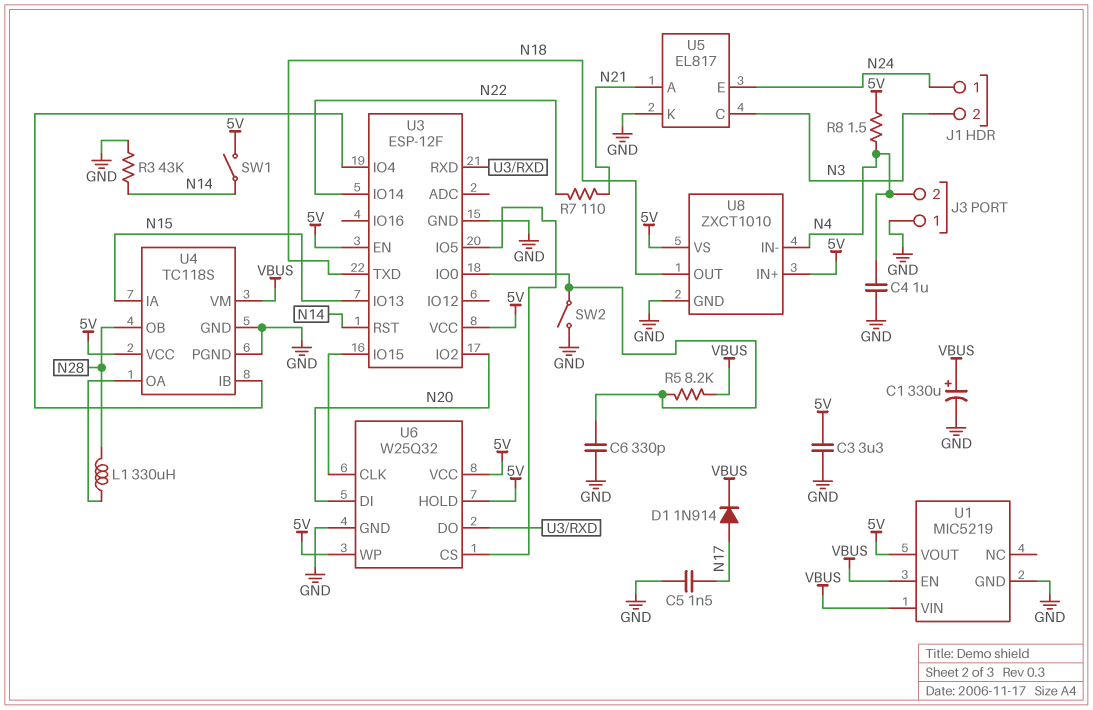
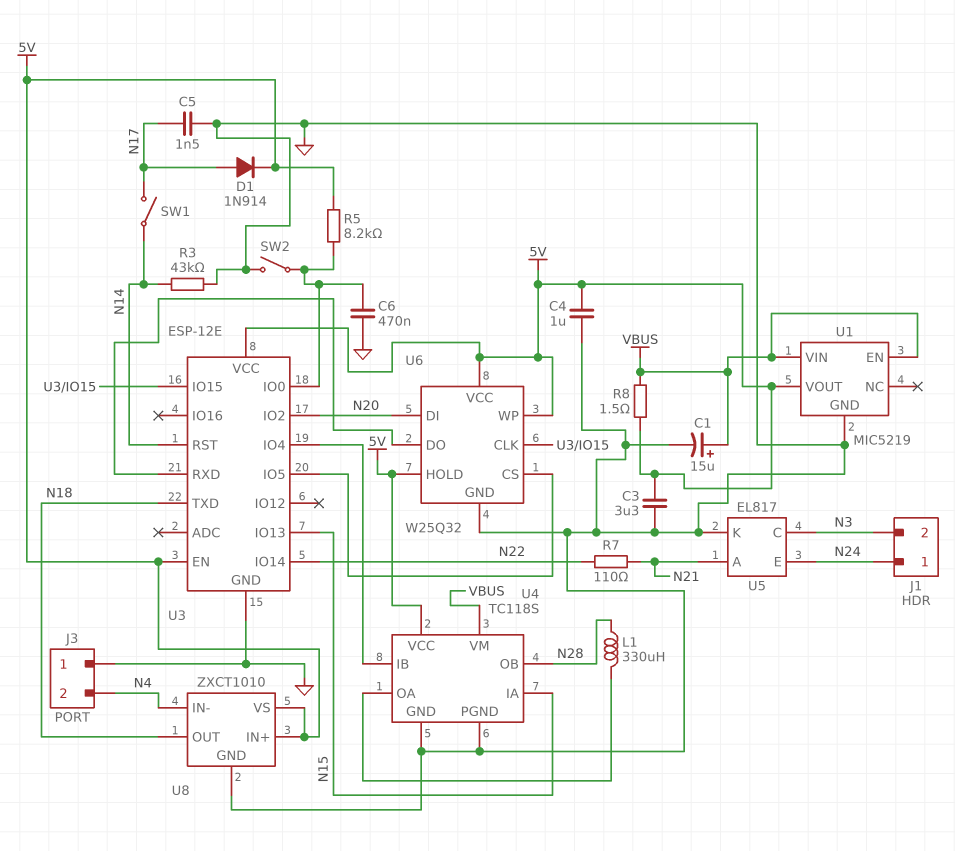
C1: 330uF (plus VBUS, minus GND) -> 15uF (plus VBUS, minus GND)
C4: 1uF (GND, N4) -> 1uF (5V, GND)
C6: 330pF (GND, U3/IO0) -> 470nF (GND, U3/IO0)
D1: diode 1N914 (A N17, K VBUS) -> diode 1N914 (A N17, K 5V)
R5: 8.2k (U3/IO0, VBUS) -> 8.2k (5V, U3/IO0)
R8: 1.5 (5V, N4) -> 1.5 (5V, VBUS)
SW1: switch (5V, N14) -> switch (N14, N17)
U3: ESP-12F -> ESP-12E

